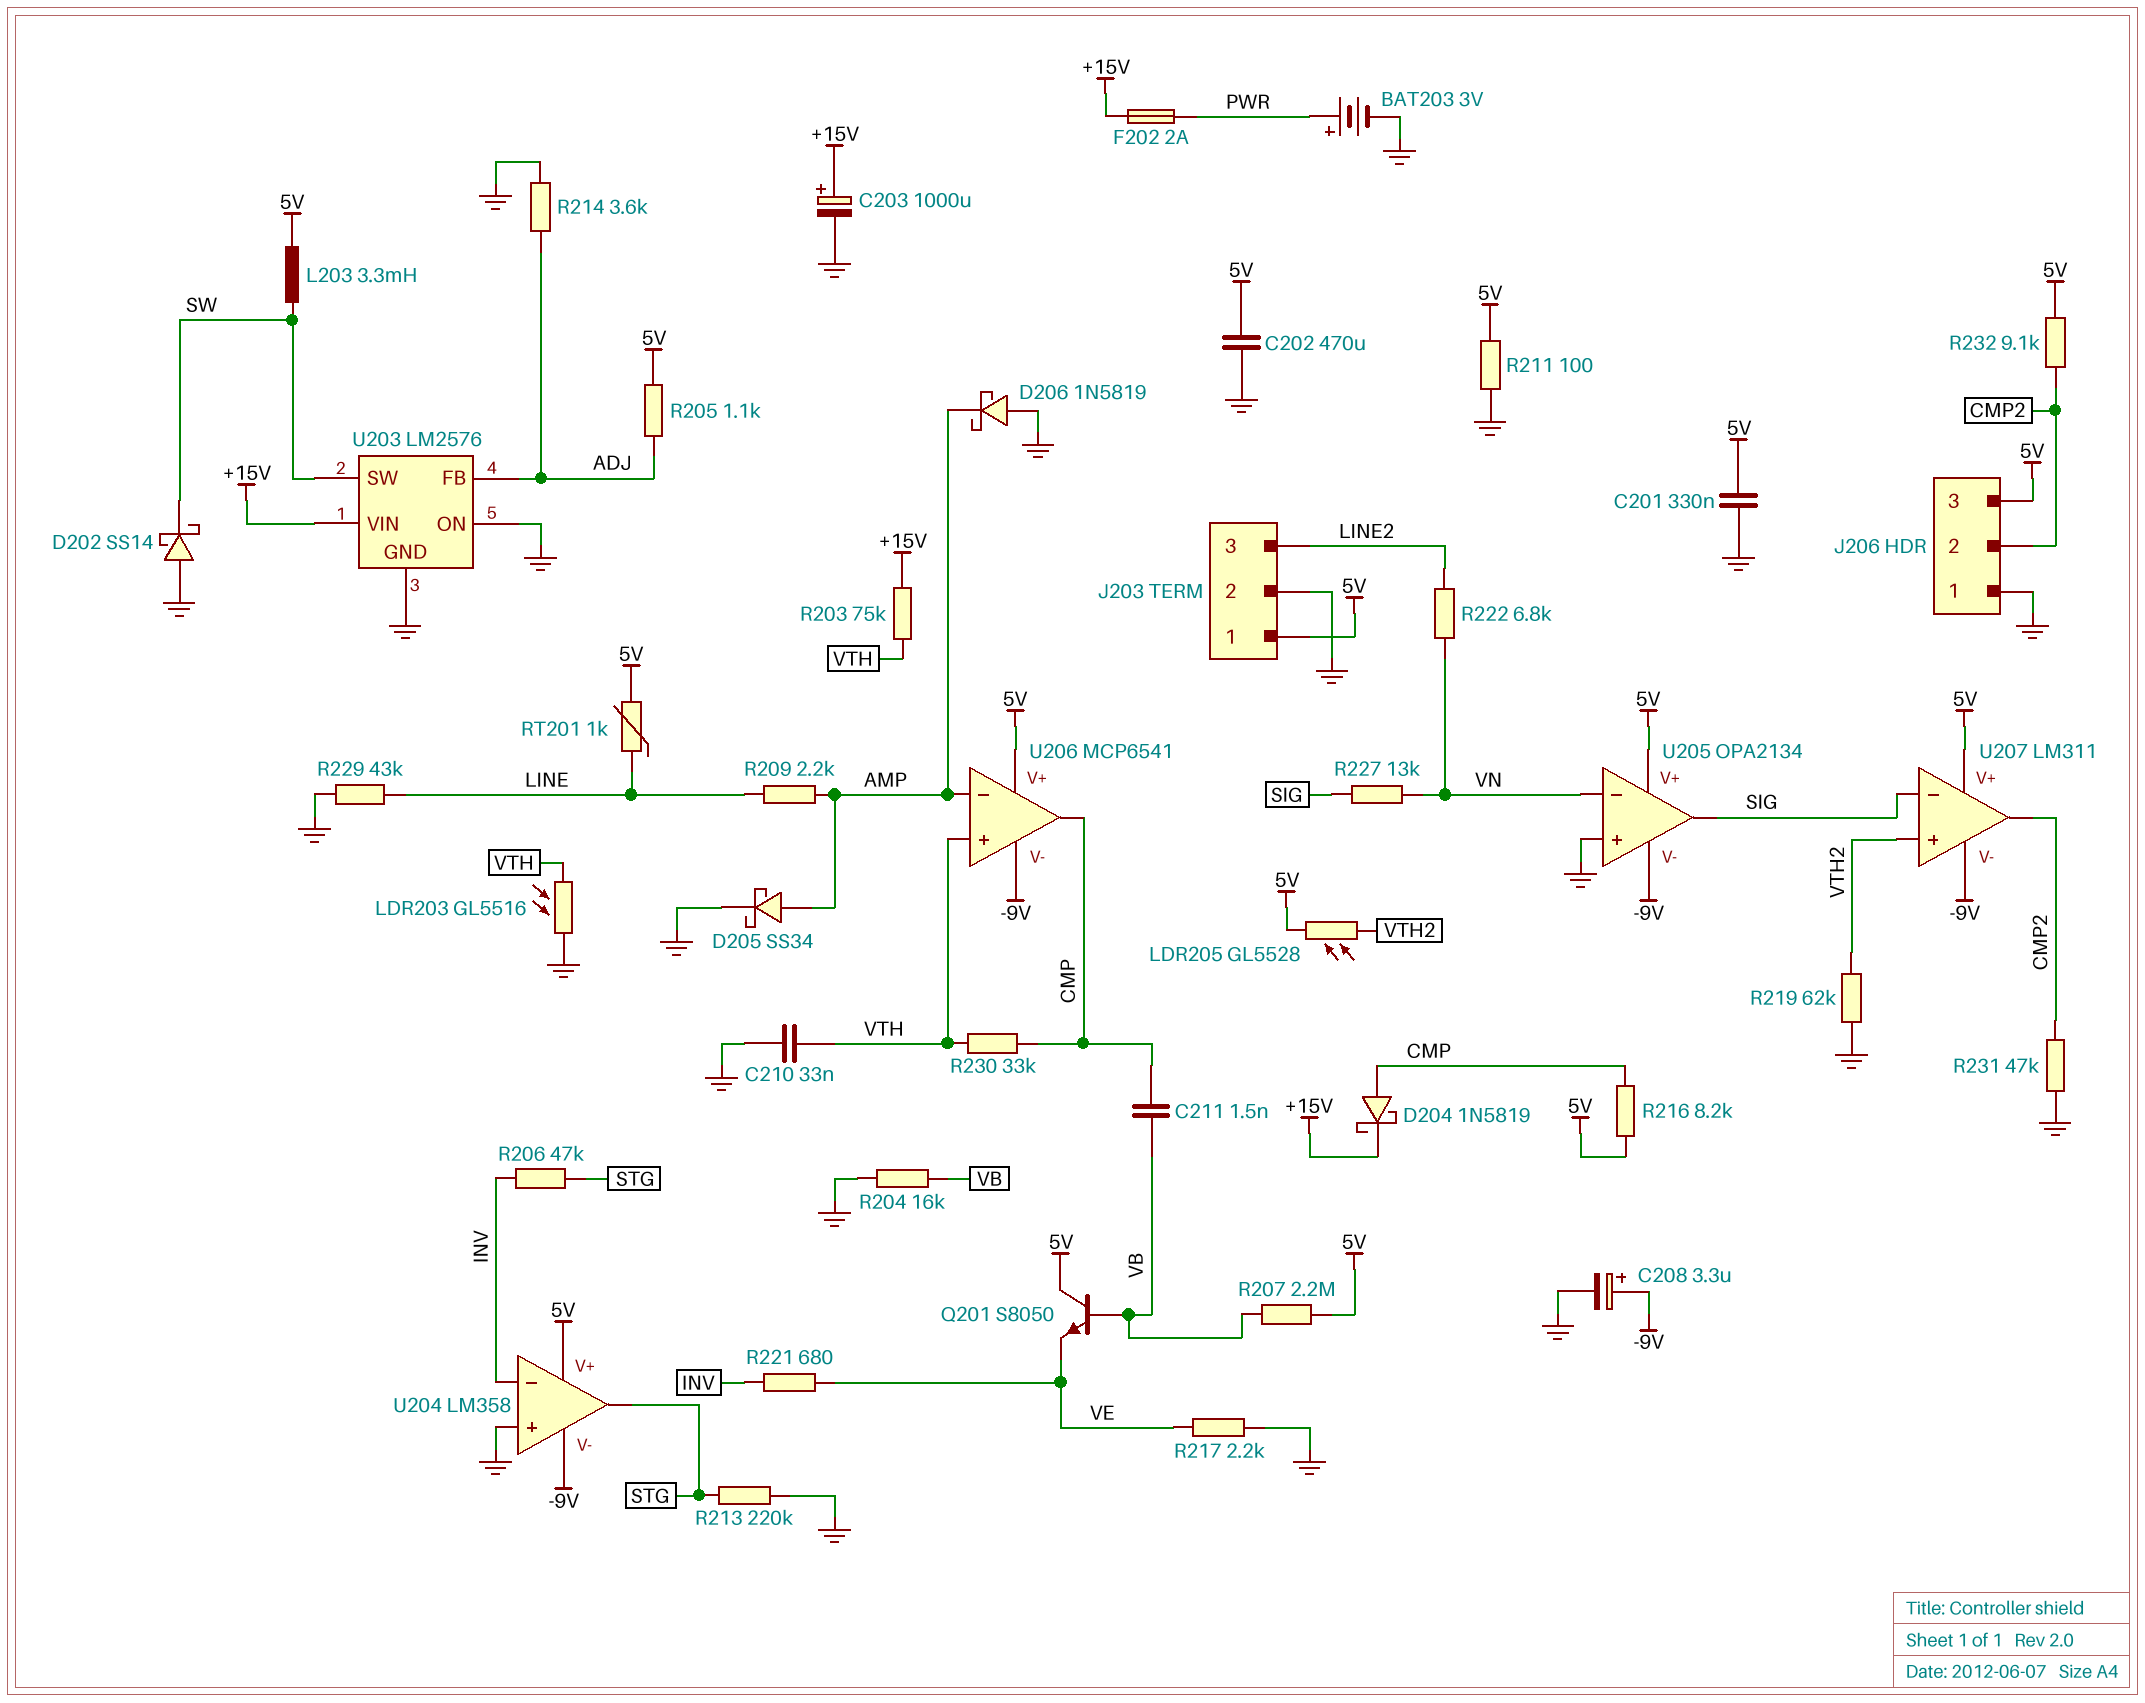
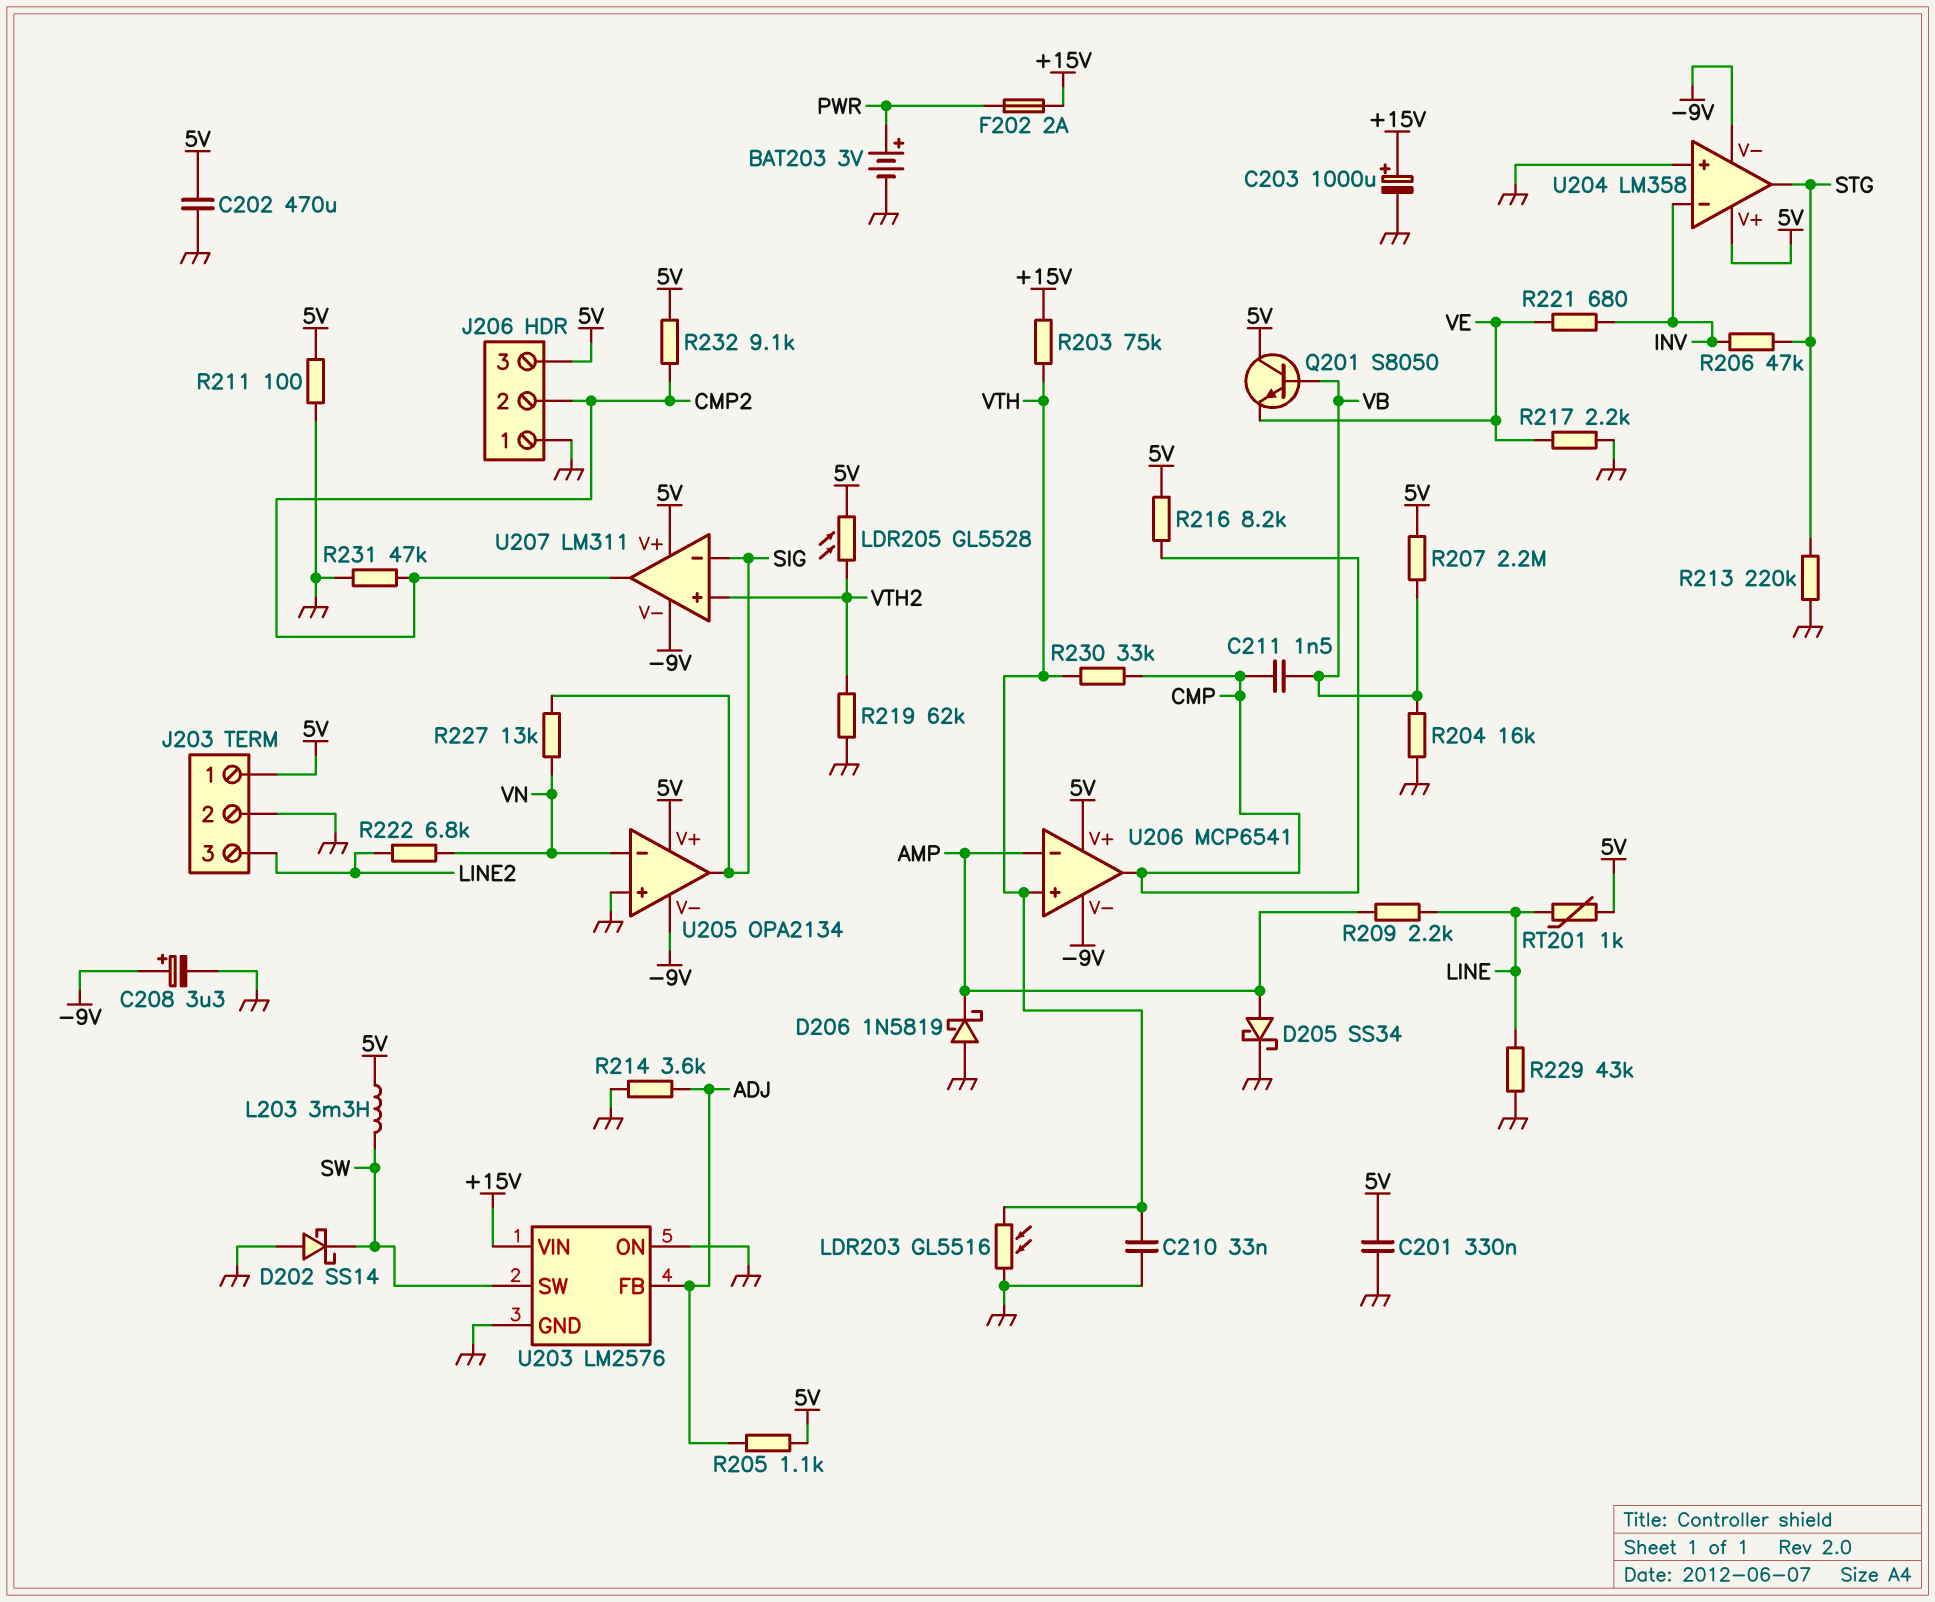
D204: schottky 1N5819 (A CMP, K +15V) -> none

